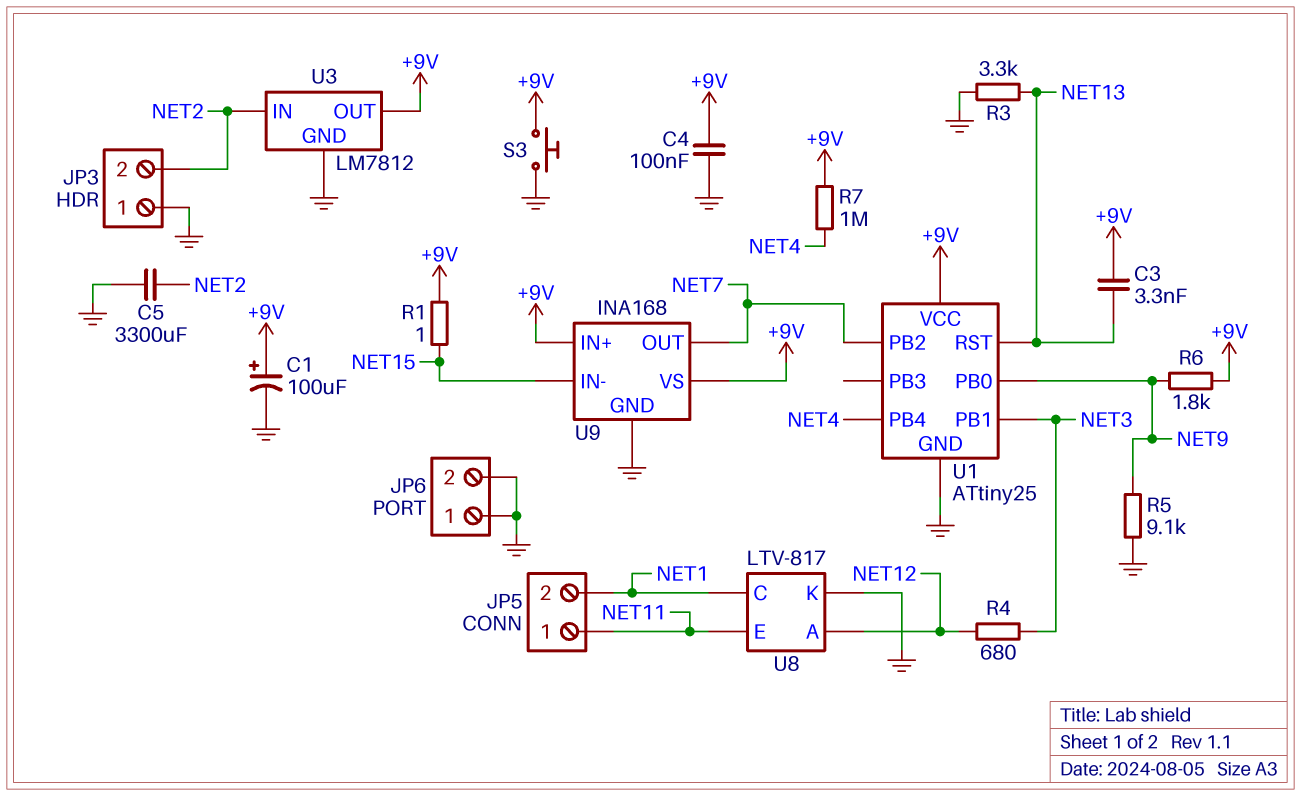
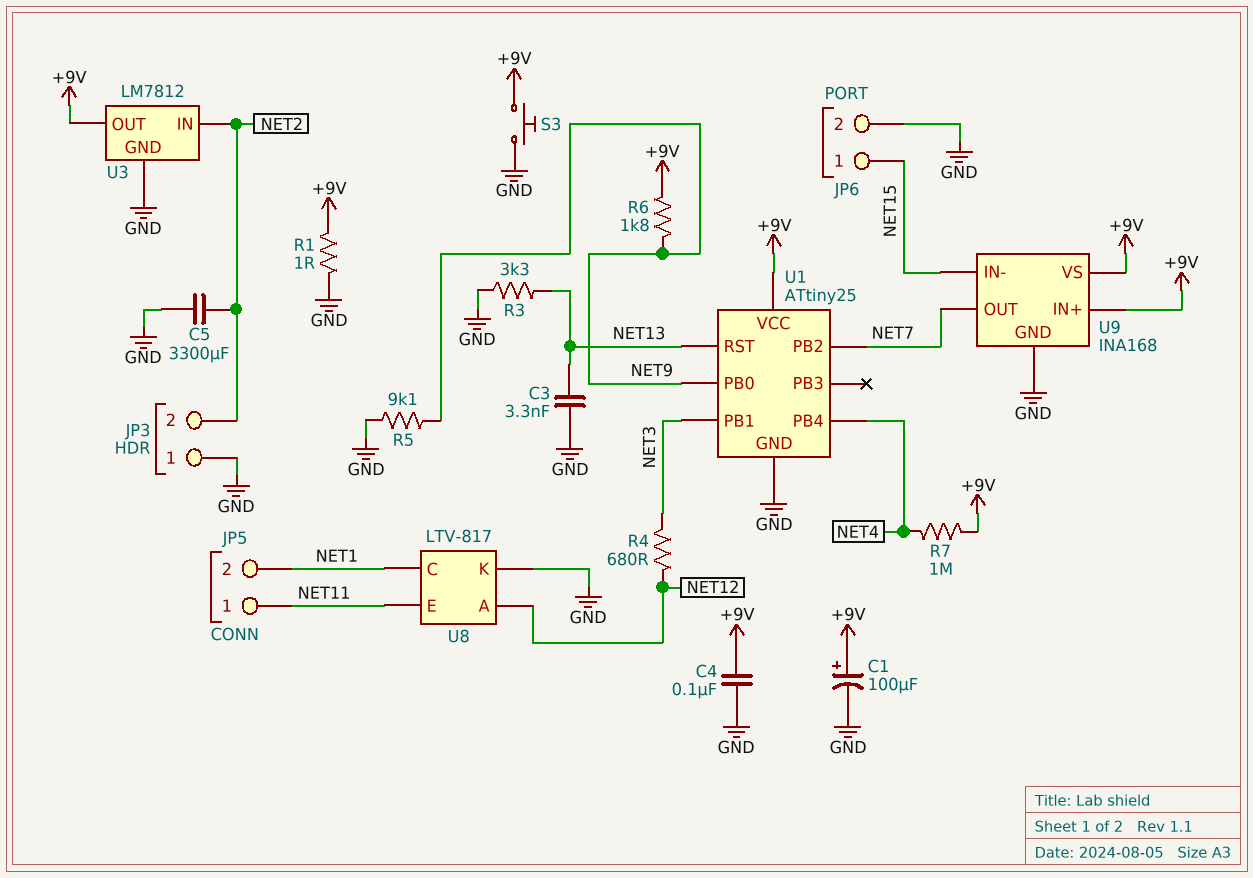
C3: 3.3nF (+9V, NET13) -> 3.3nF (GND, NET13)
JP6 pin 1: GND -> NET15
R1: 1 (+9V, NET15) -> 1 (+9V, GND)

